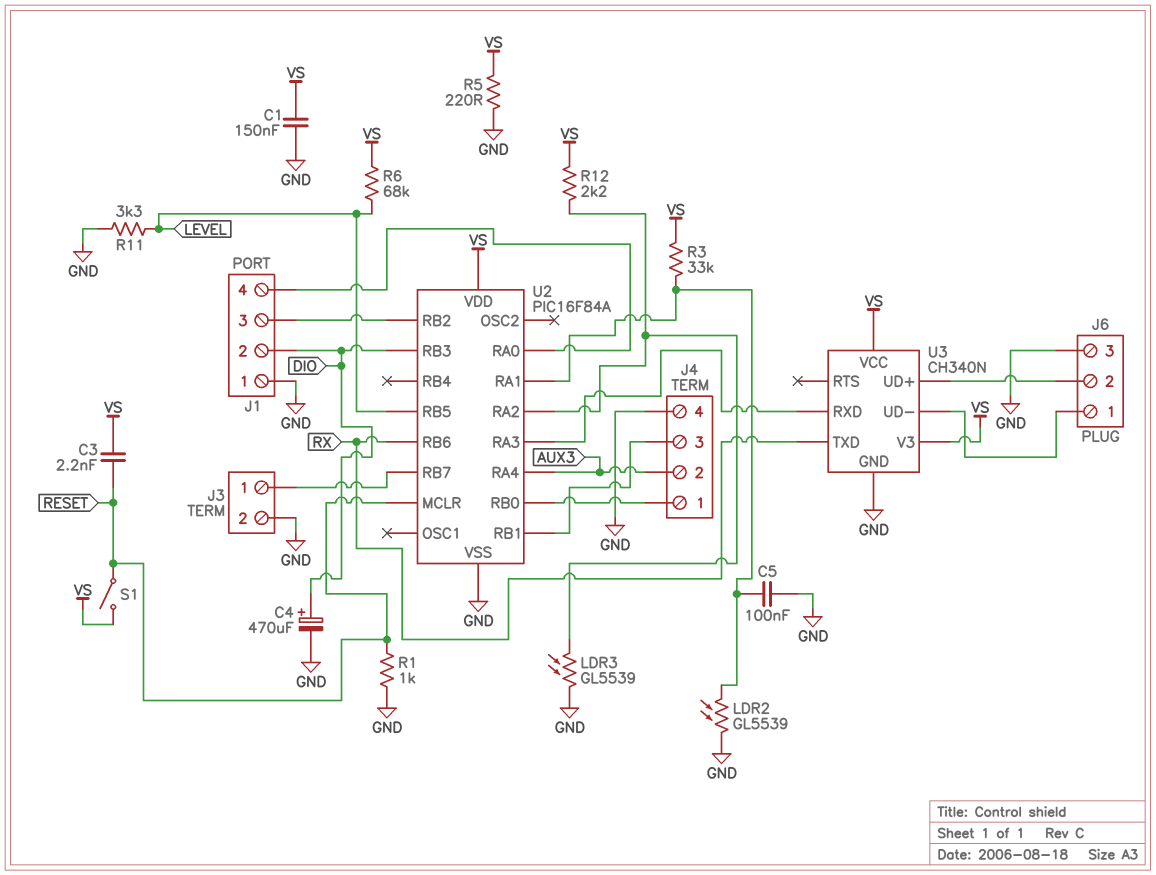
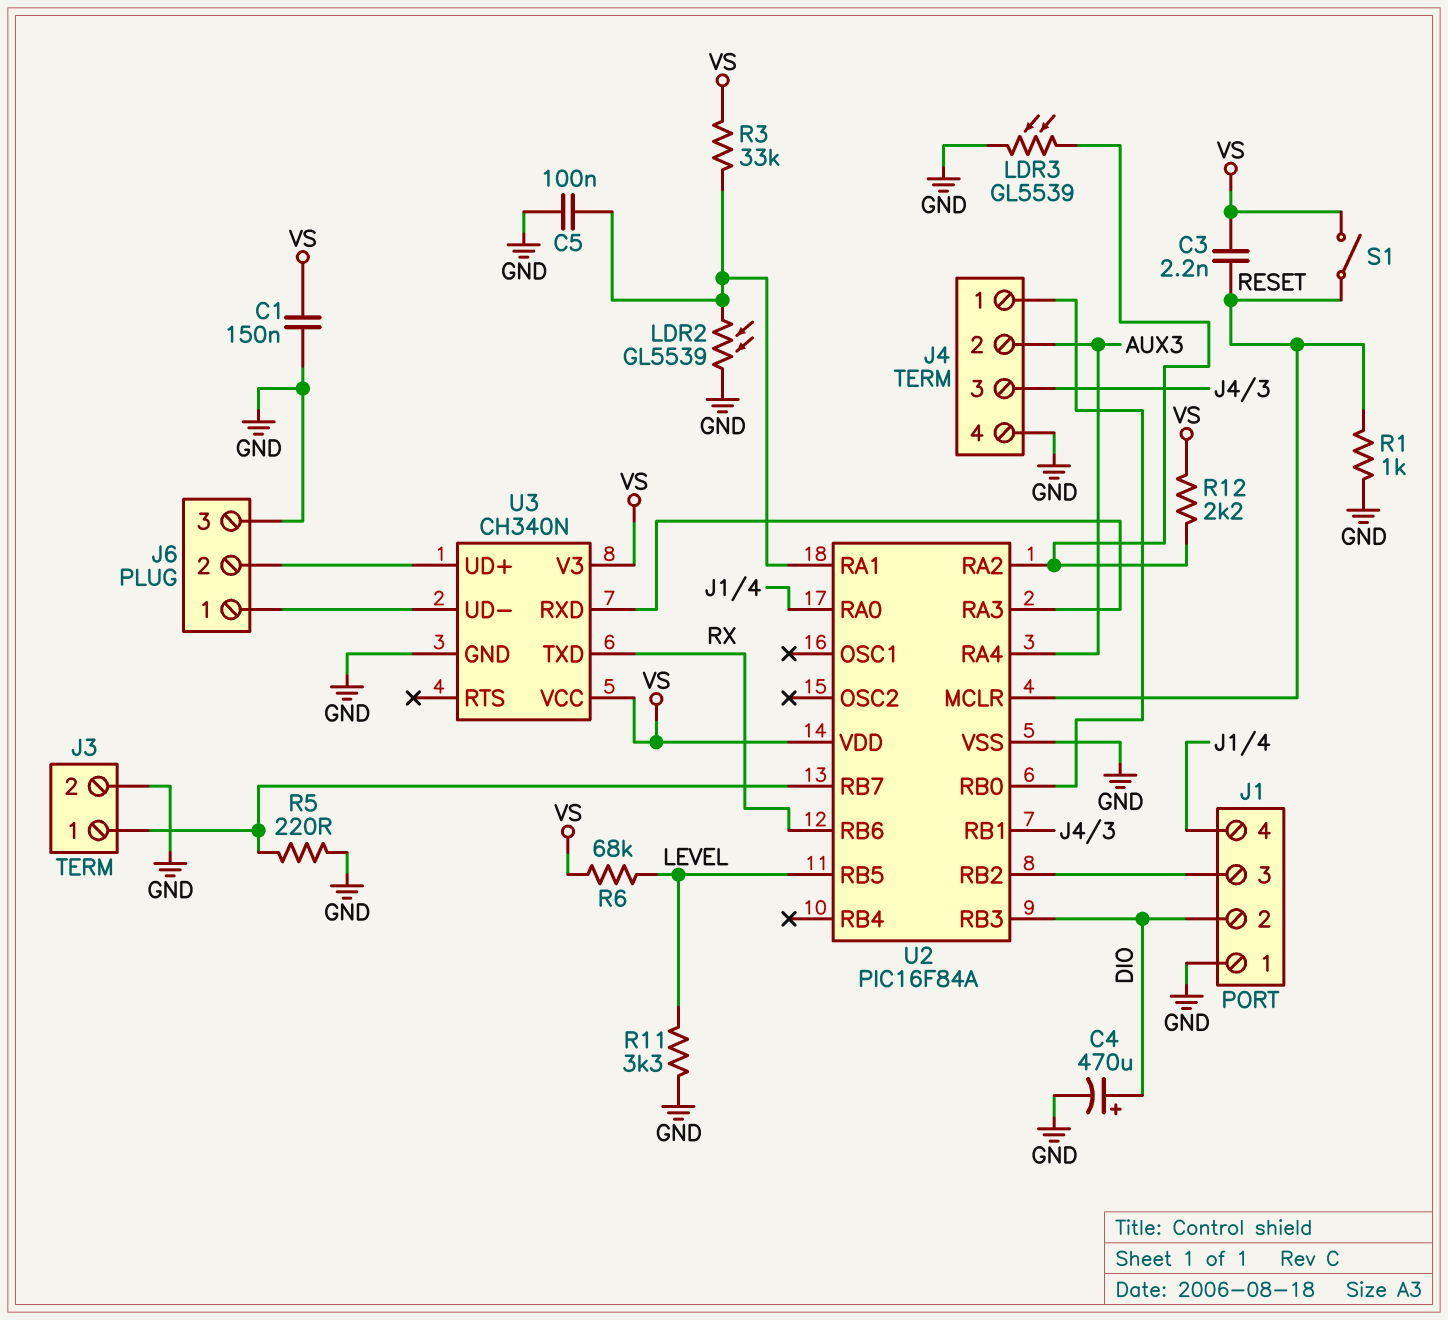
R5: 220 (GND, VS) -> 220 (GND, J3/1)

